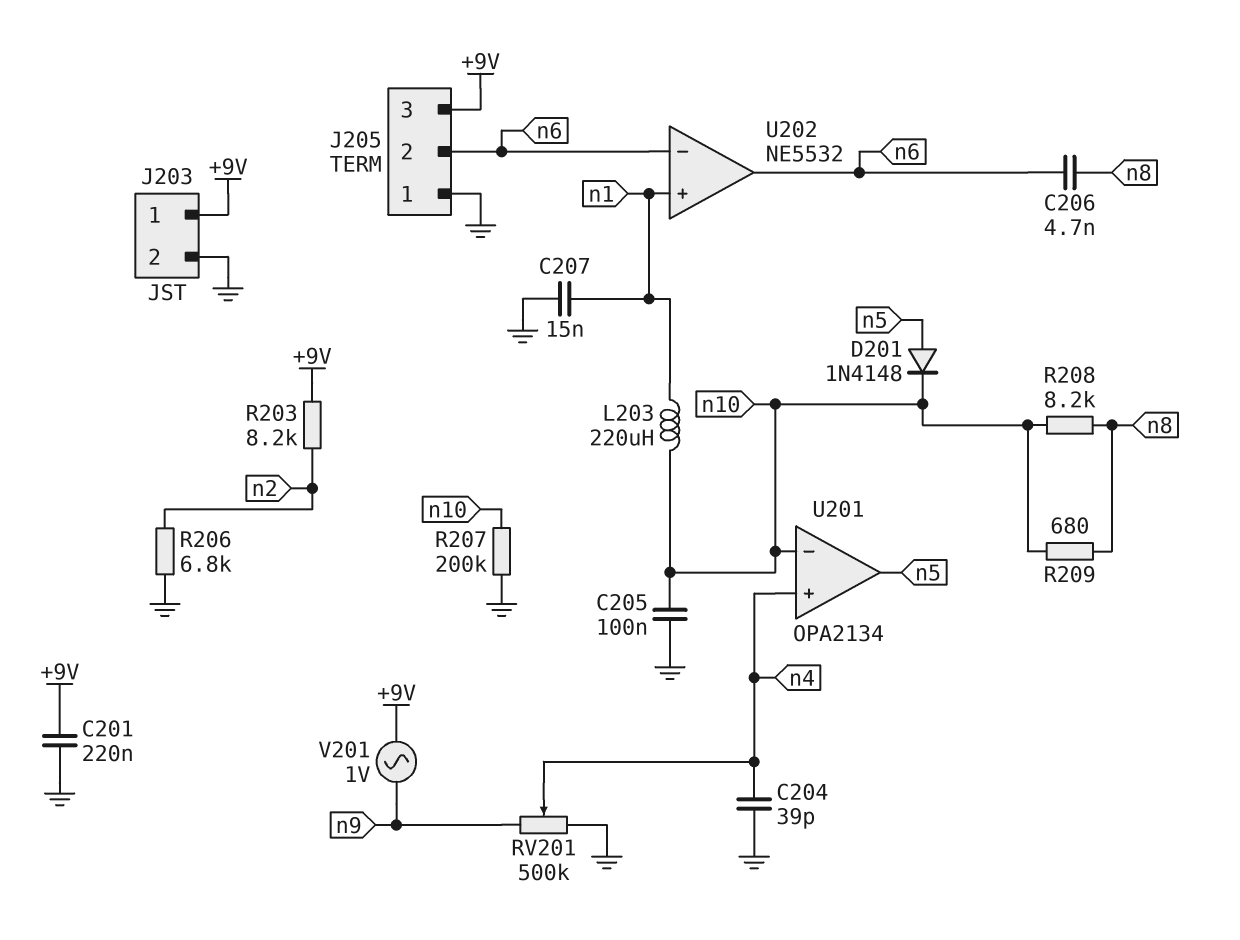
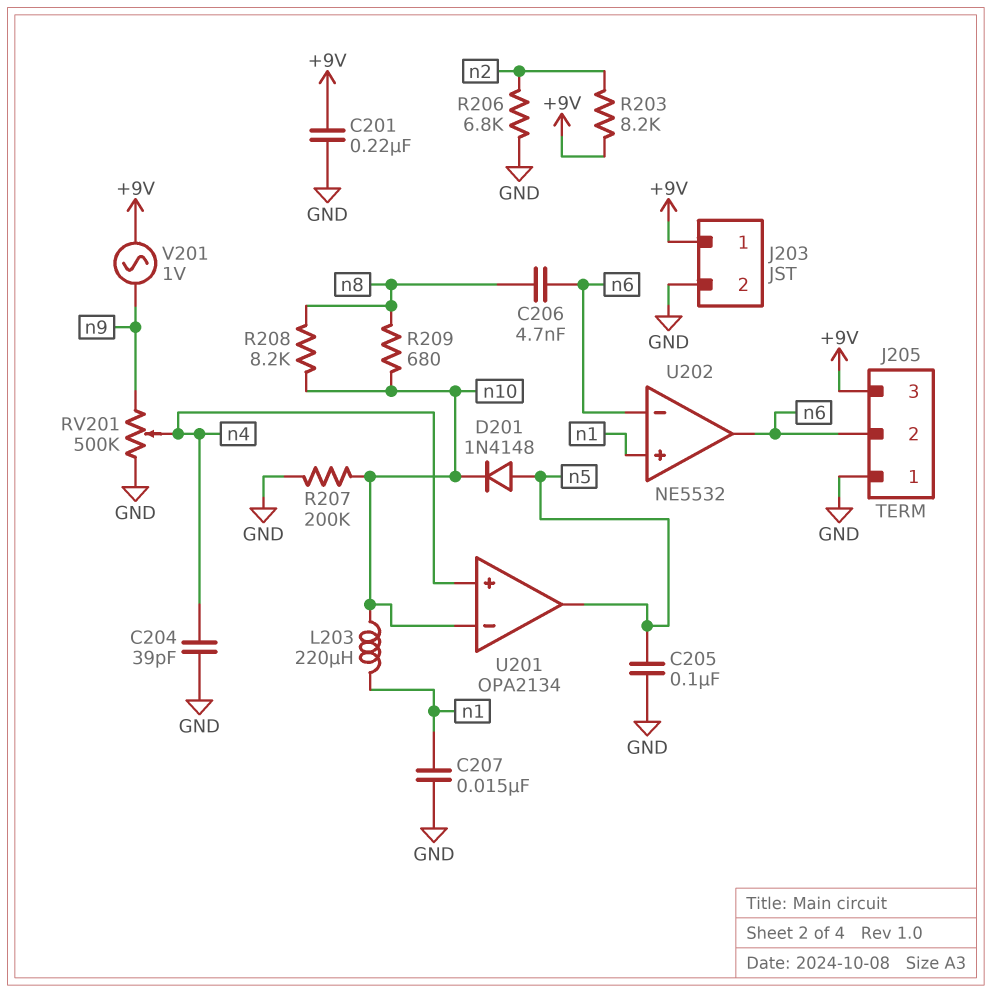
C205: 100nF (GND, n10) -> 100nF (GND, n5)

